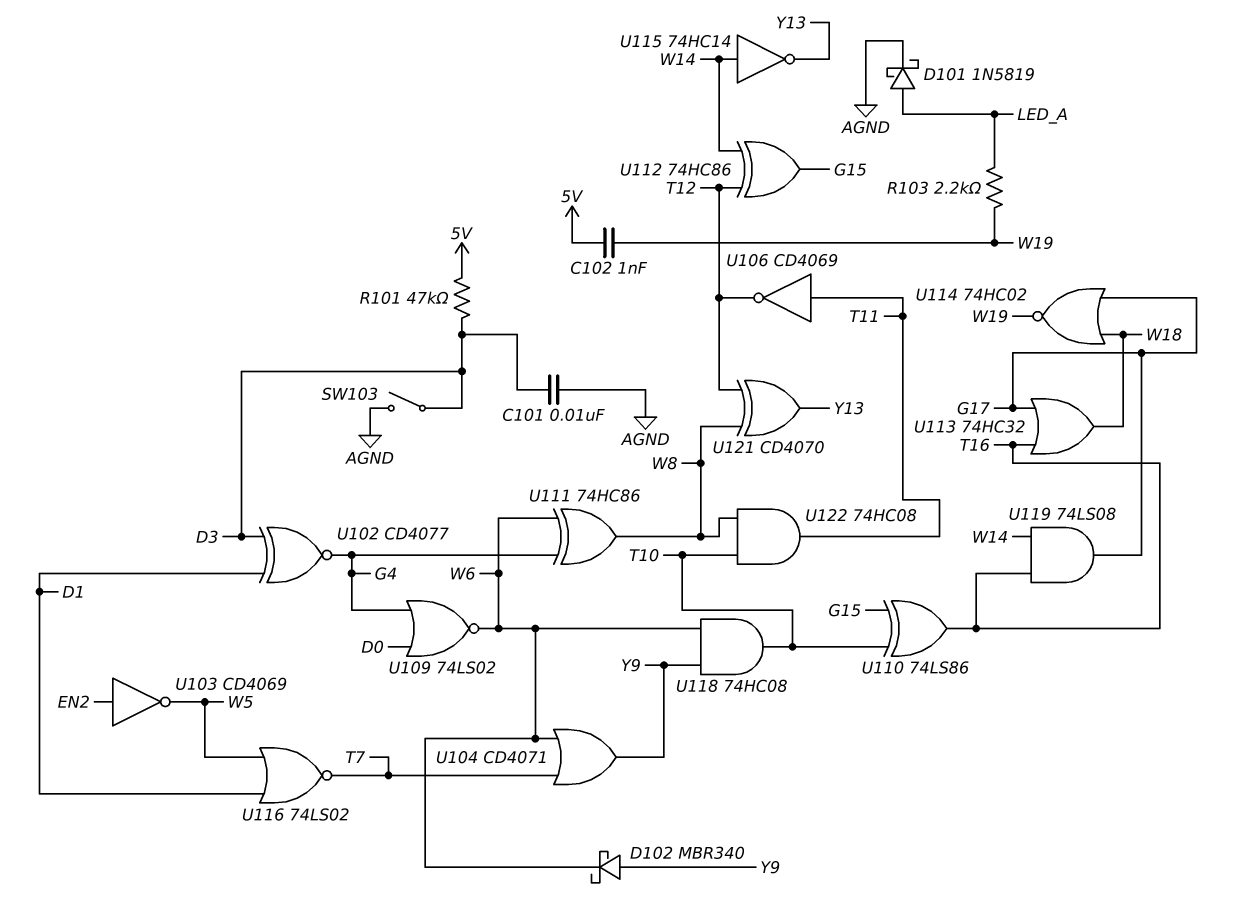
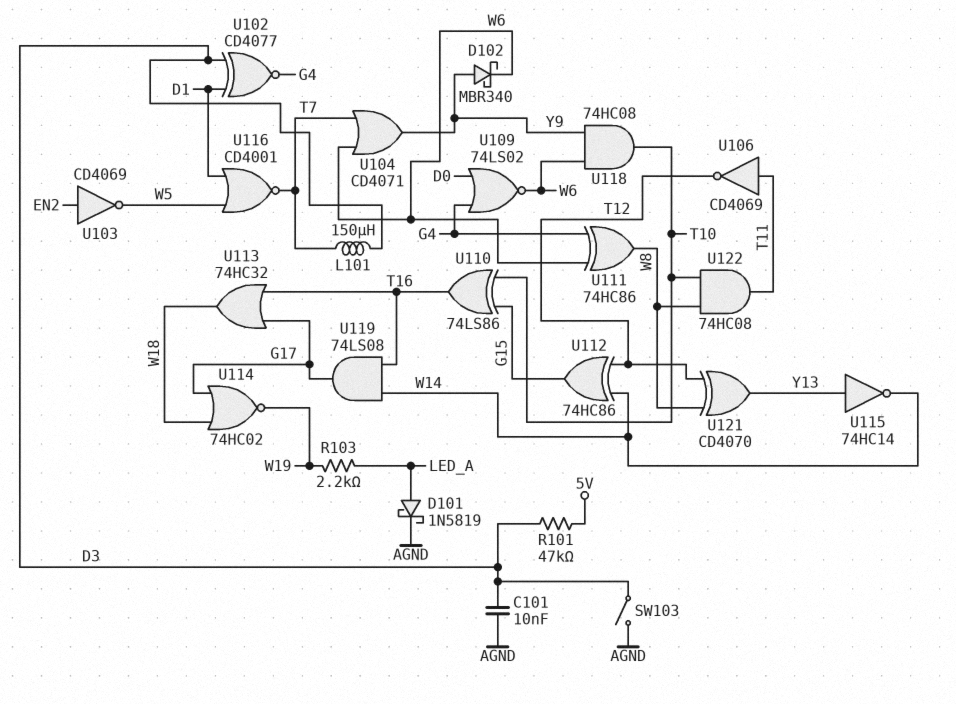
C102: 1nF (5V, W19) -> none
L101: none -> 150uH (D3, T7)
U115: NOT 74HC14 (in W14, out Y13) -> NOT 74HC14 (in Y13, out W14)
U116: NOR 74LS02 (in D1, in W5, out T7) -> NOR CD4001 (in D1, in W5, out T7)

